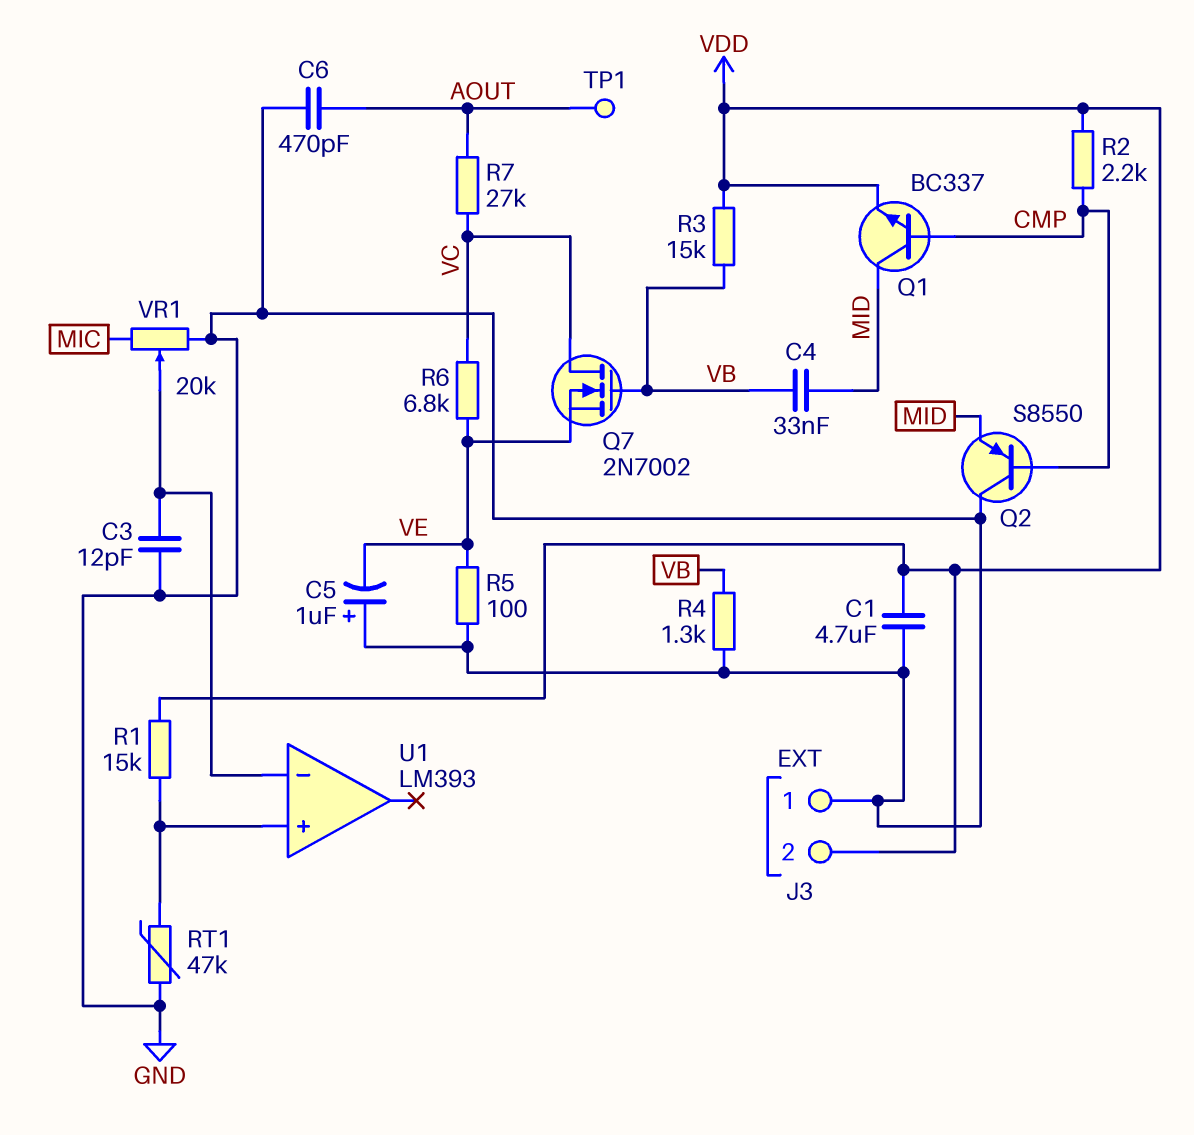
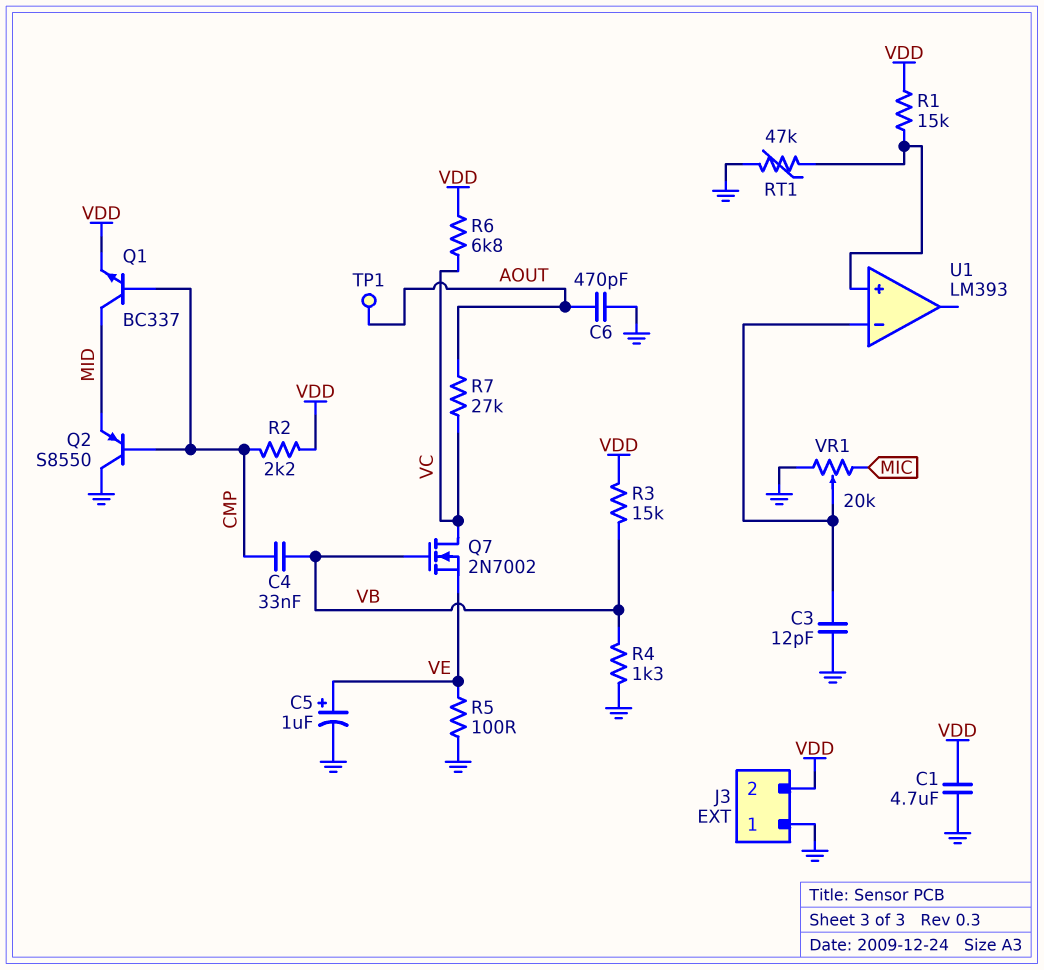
C4: 33nF (MID, VB) -> 33nF (CMP, VB)
C5: 1uF (plus GND, minus VE) -> 1uF (plus VE, minus GND)
R6: 6.8k (VC, VE) -> 6.8k (VC, VDD)

